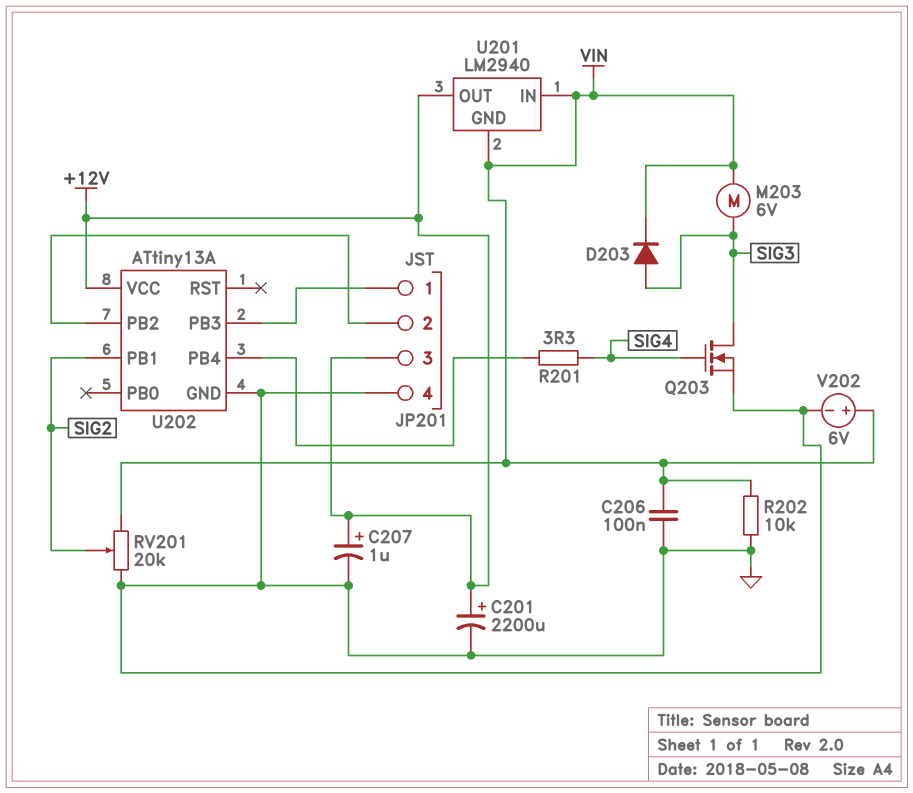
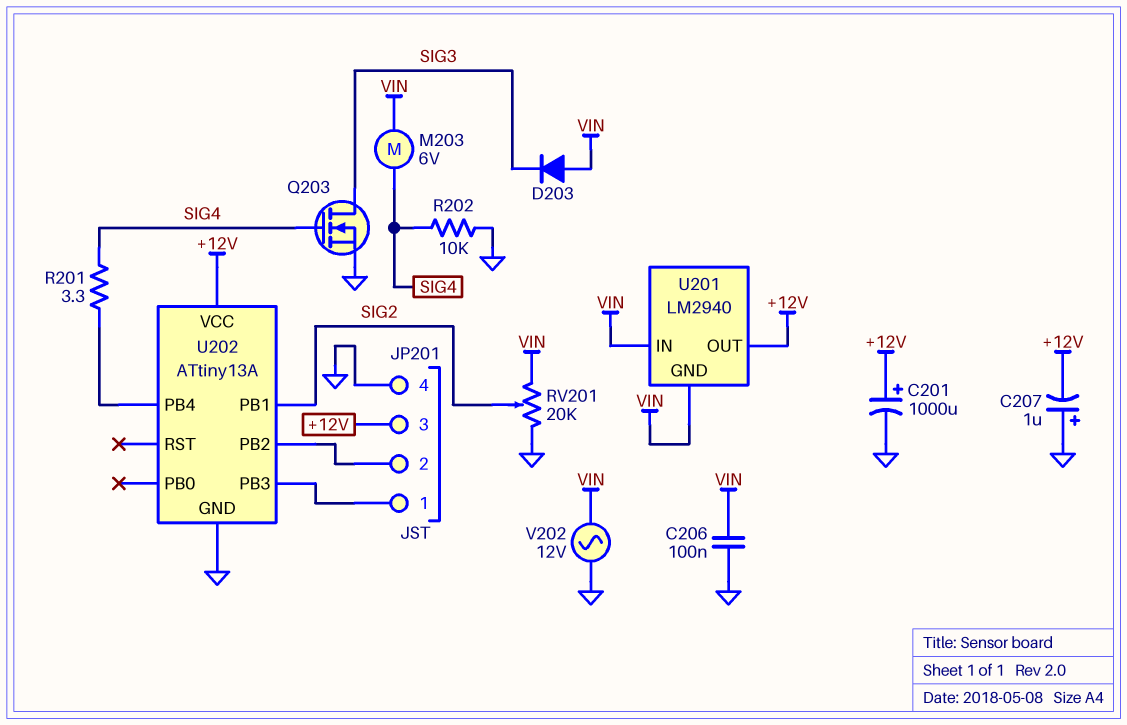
C201: 2200uF (plus +12V, minus GND) -> 1000uF (plus +12V, minus GND)
C207: 1uF (plus +12V, minus GND) -> 1uF (plus GND, minus +12V)
D203: diode (A SIG3, K VIN) -> diode (A VIN, K SIG3)
M203: motor 6V (SIG3, VIN) -> motor 6V (SIG4, VIN)
R202: 10k (GND, VIN) -> 10k (GND, SIG4)
V202: 6V (plus VIN, minus GND) -> AC 12V (GND, VIN)

